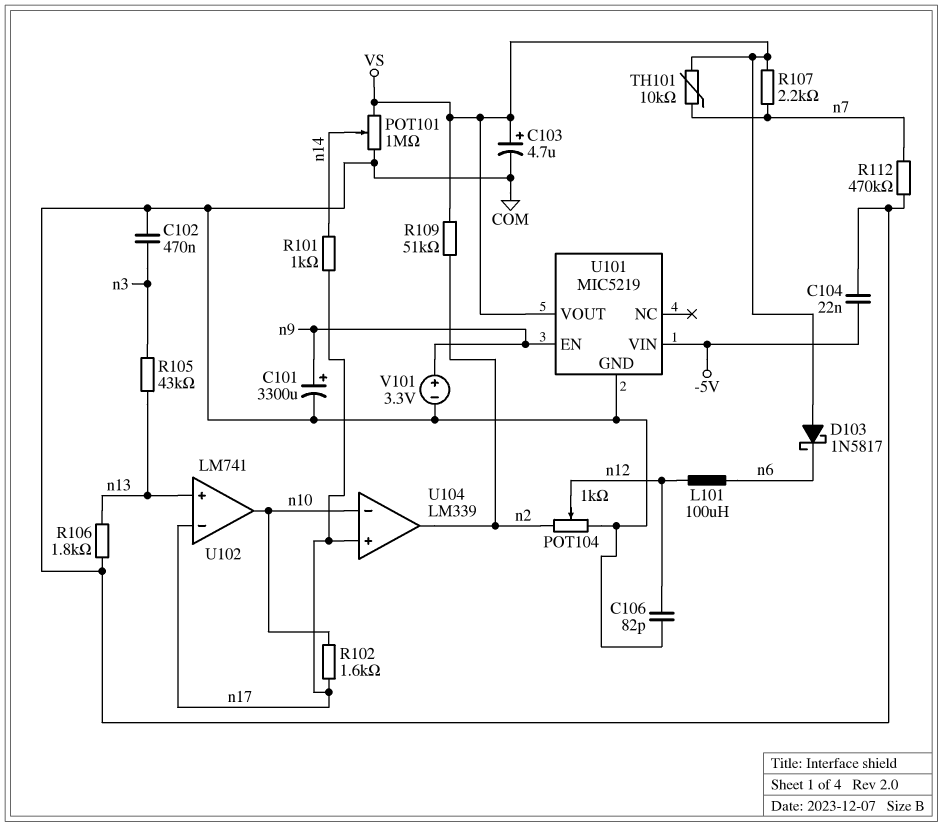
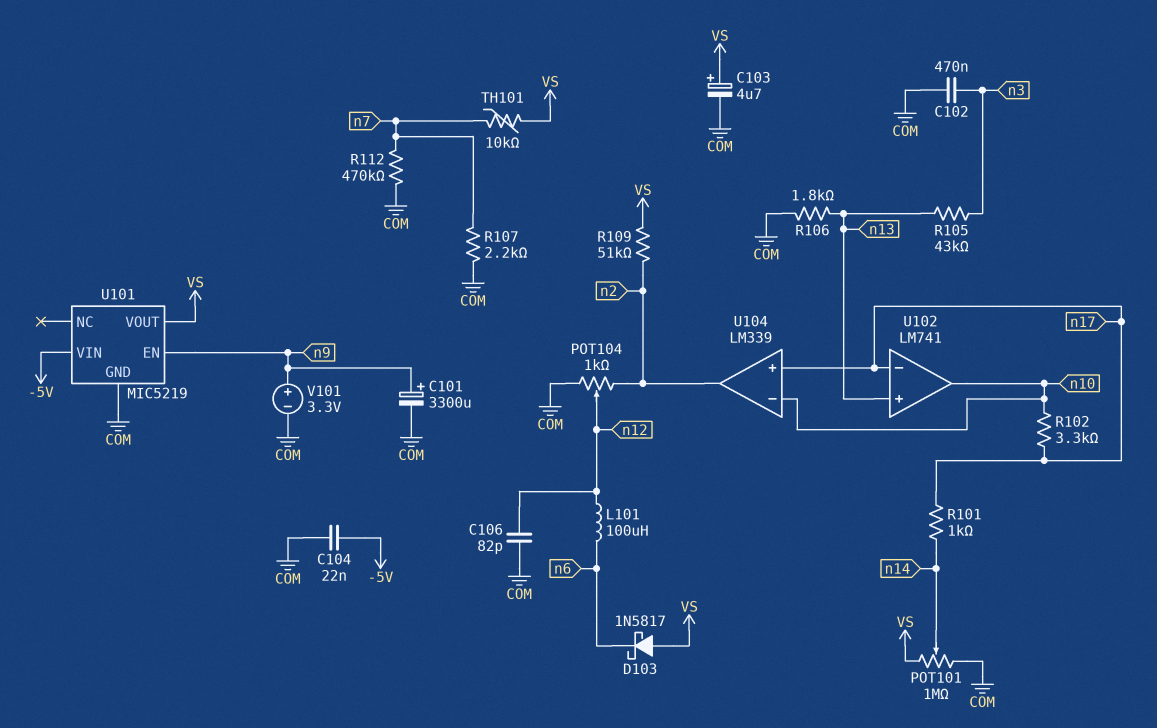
R102: 1.6k (n10, n17) -> 3.3k (n10, n17)
R107: 2.2k (VS, n7) -> 2.2k (COM, n7)

